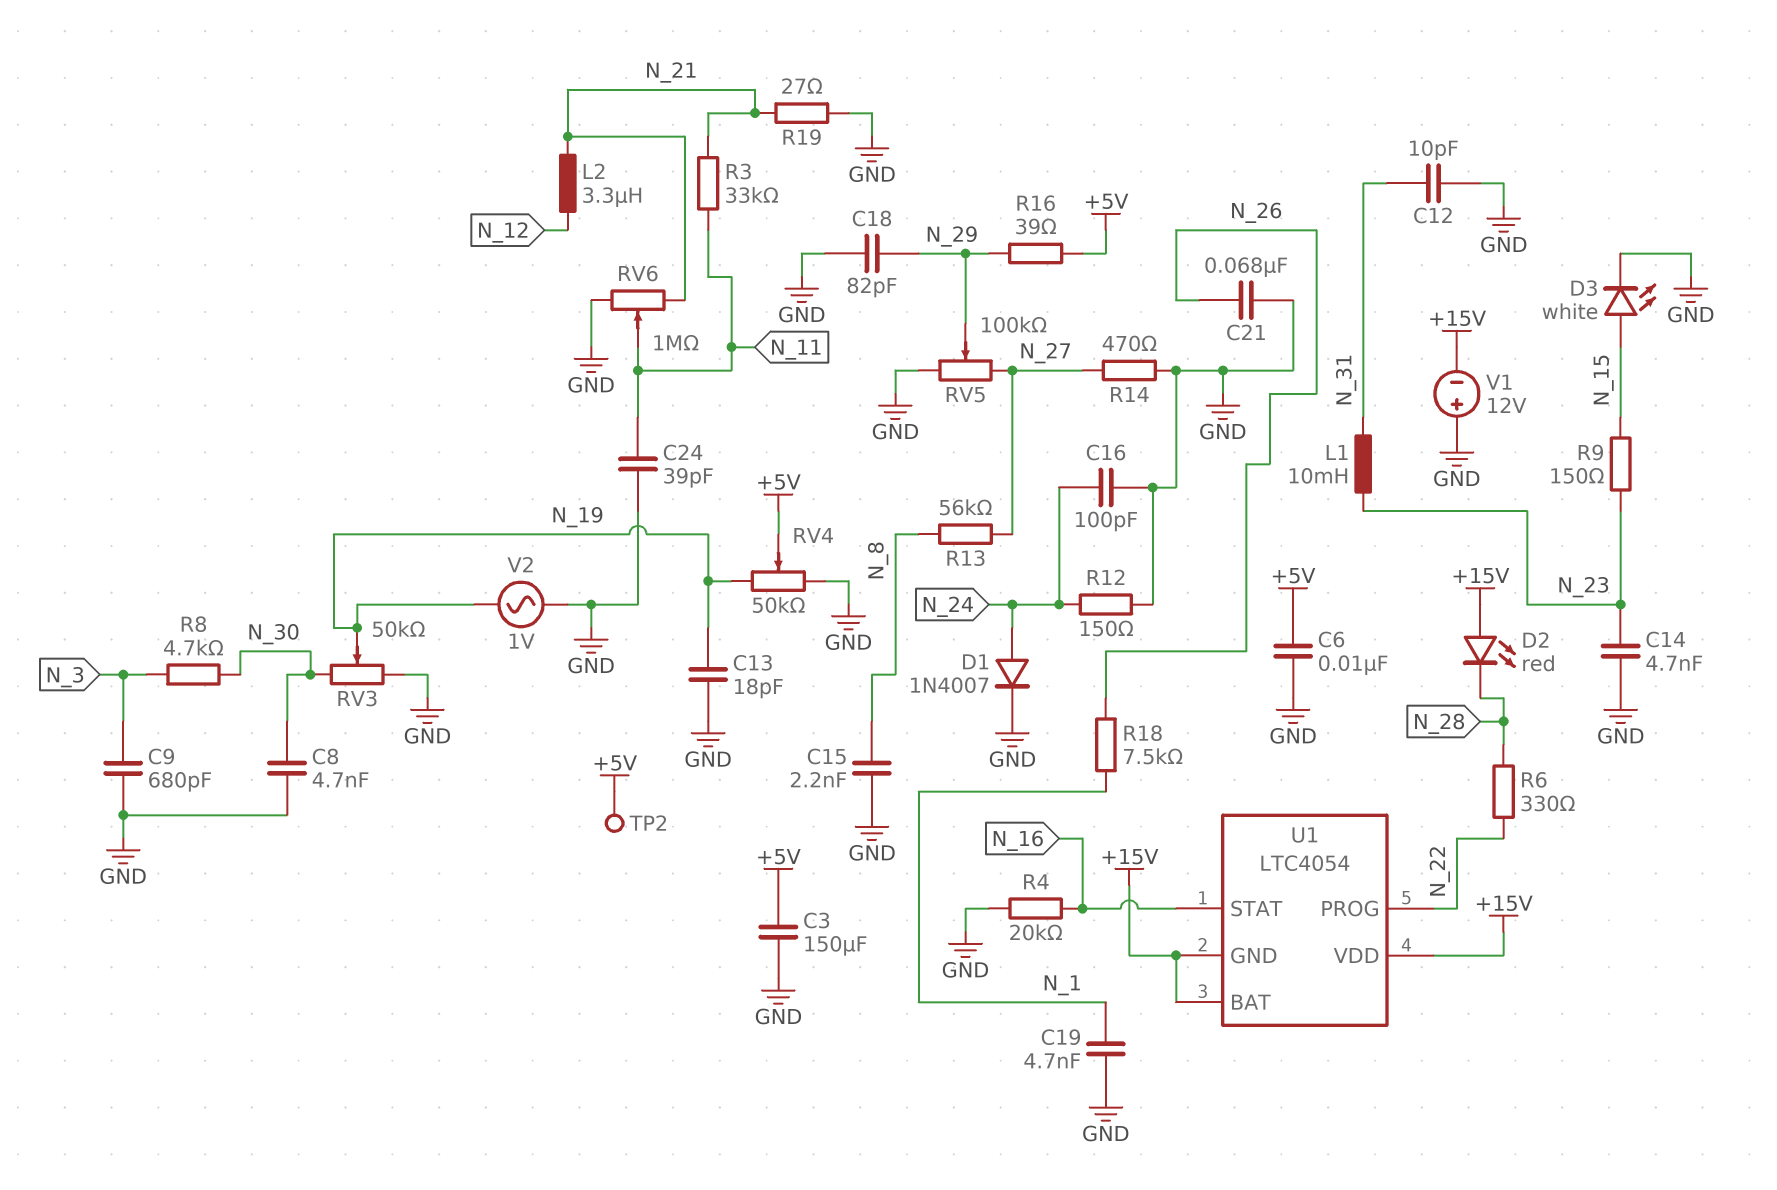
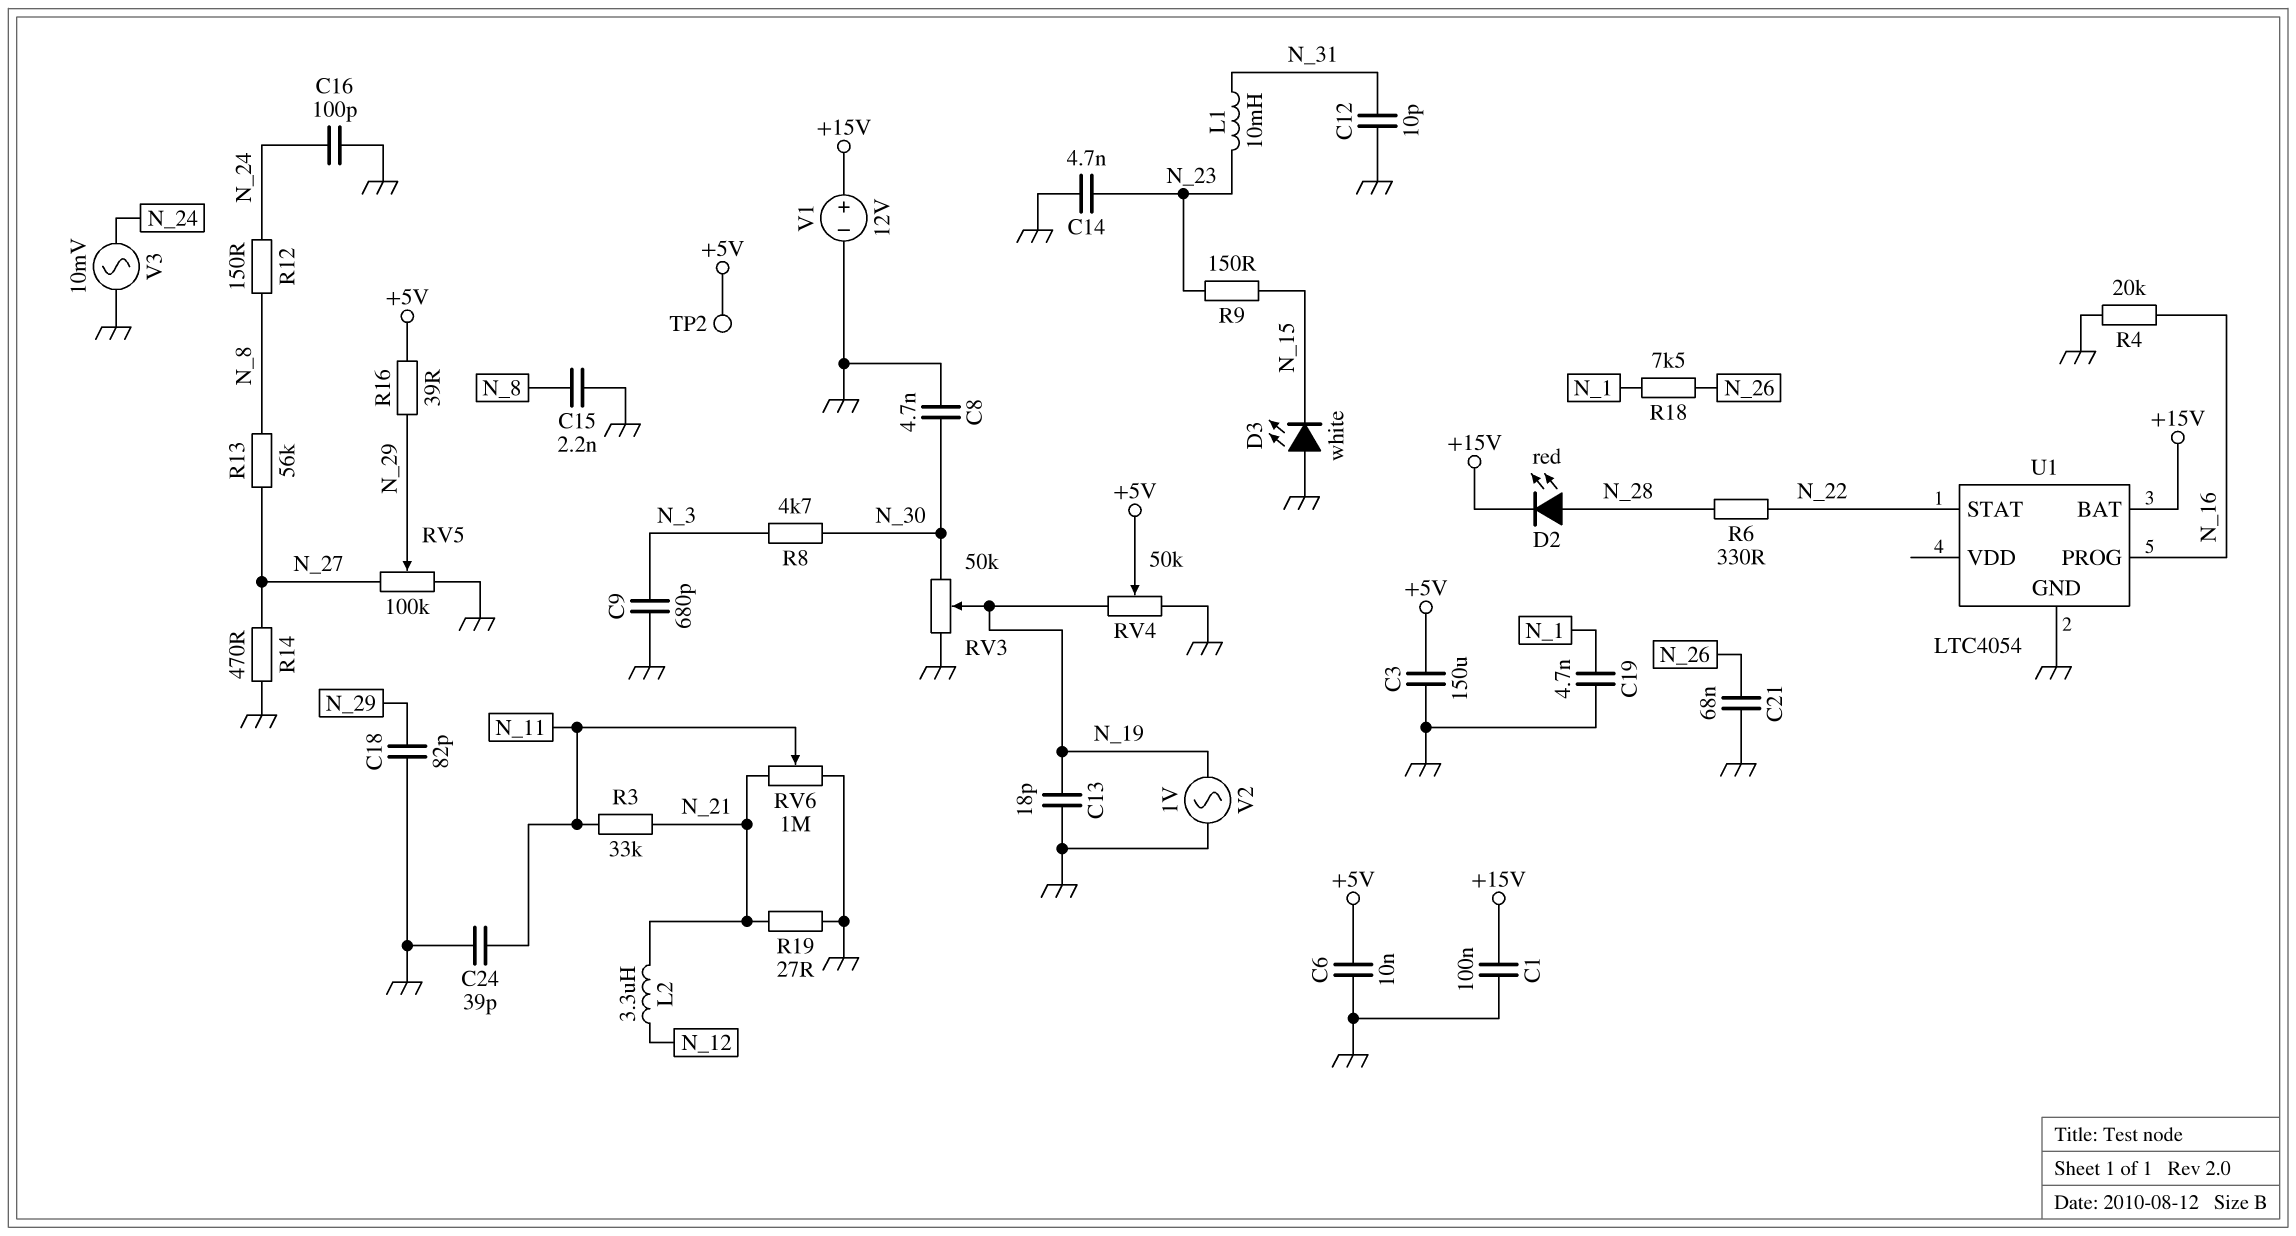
C1: none -> 100nF (+15V, GND)
D1: diode 1N4007 (A N_24, K GND) -> none
D2: LED red (A +15V, K N_28) -> LED red (A N_28, K +15V)
D3: LED white (A N_15, K GND) -> LED white (A GND, K N_15)
R12: 150 (GND, N_24) -> 150 (N_8, N_24)
U1 pin GND: +15V -> GND
U1 pin PROG: N_22 -> N_16
U1 pin STAT: N_16 -> N_22
U1 pin VDD: +15V -> none
V1: 12V (plus GND, minus +15V) -> 12V (plus +15V, minus GND)
V3: none -> AC 10mV (GND, N_24)

